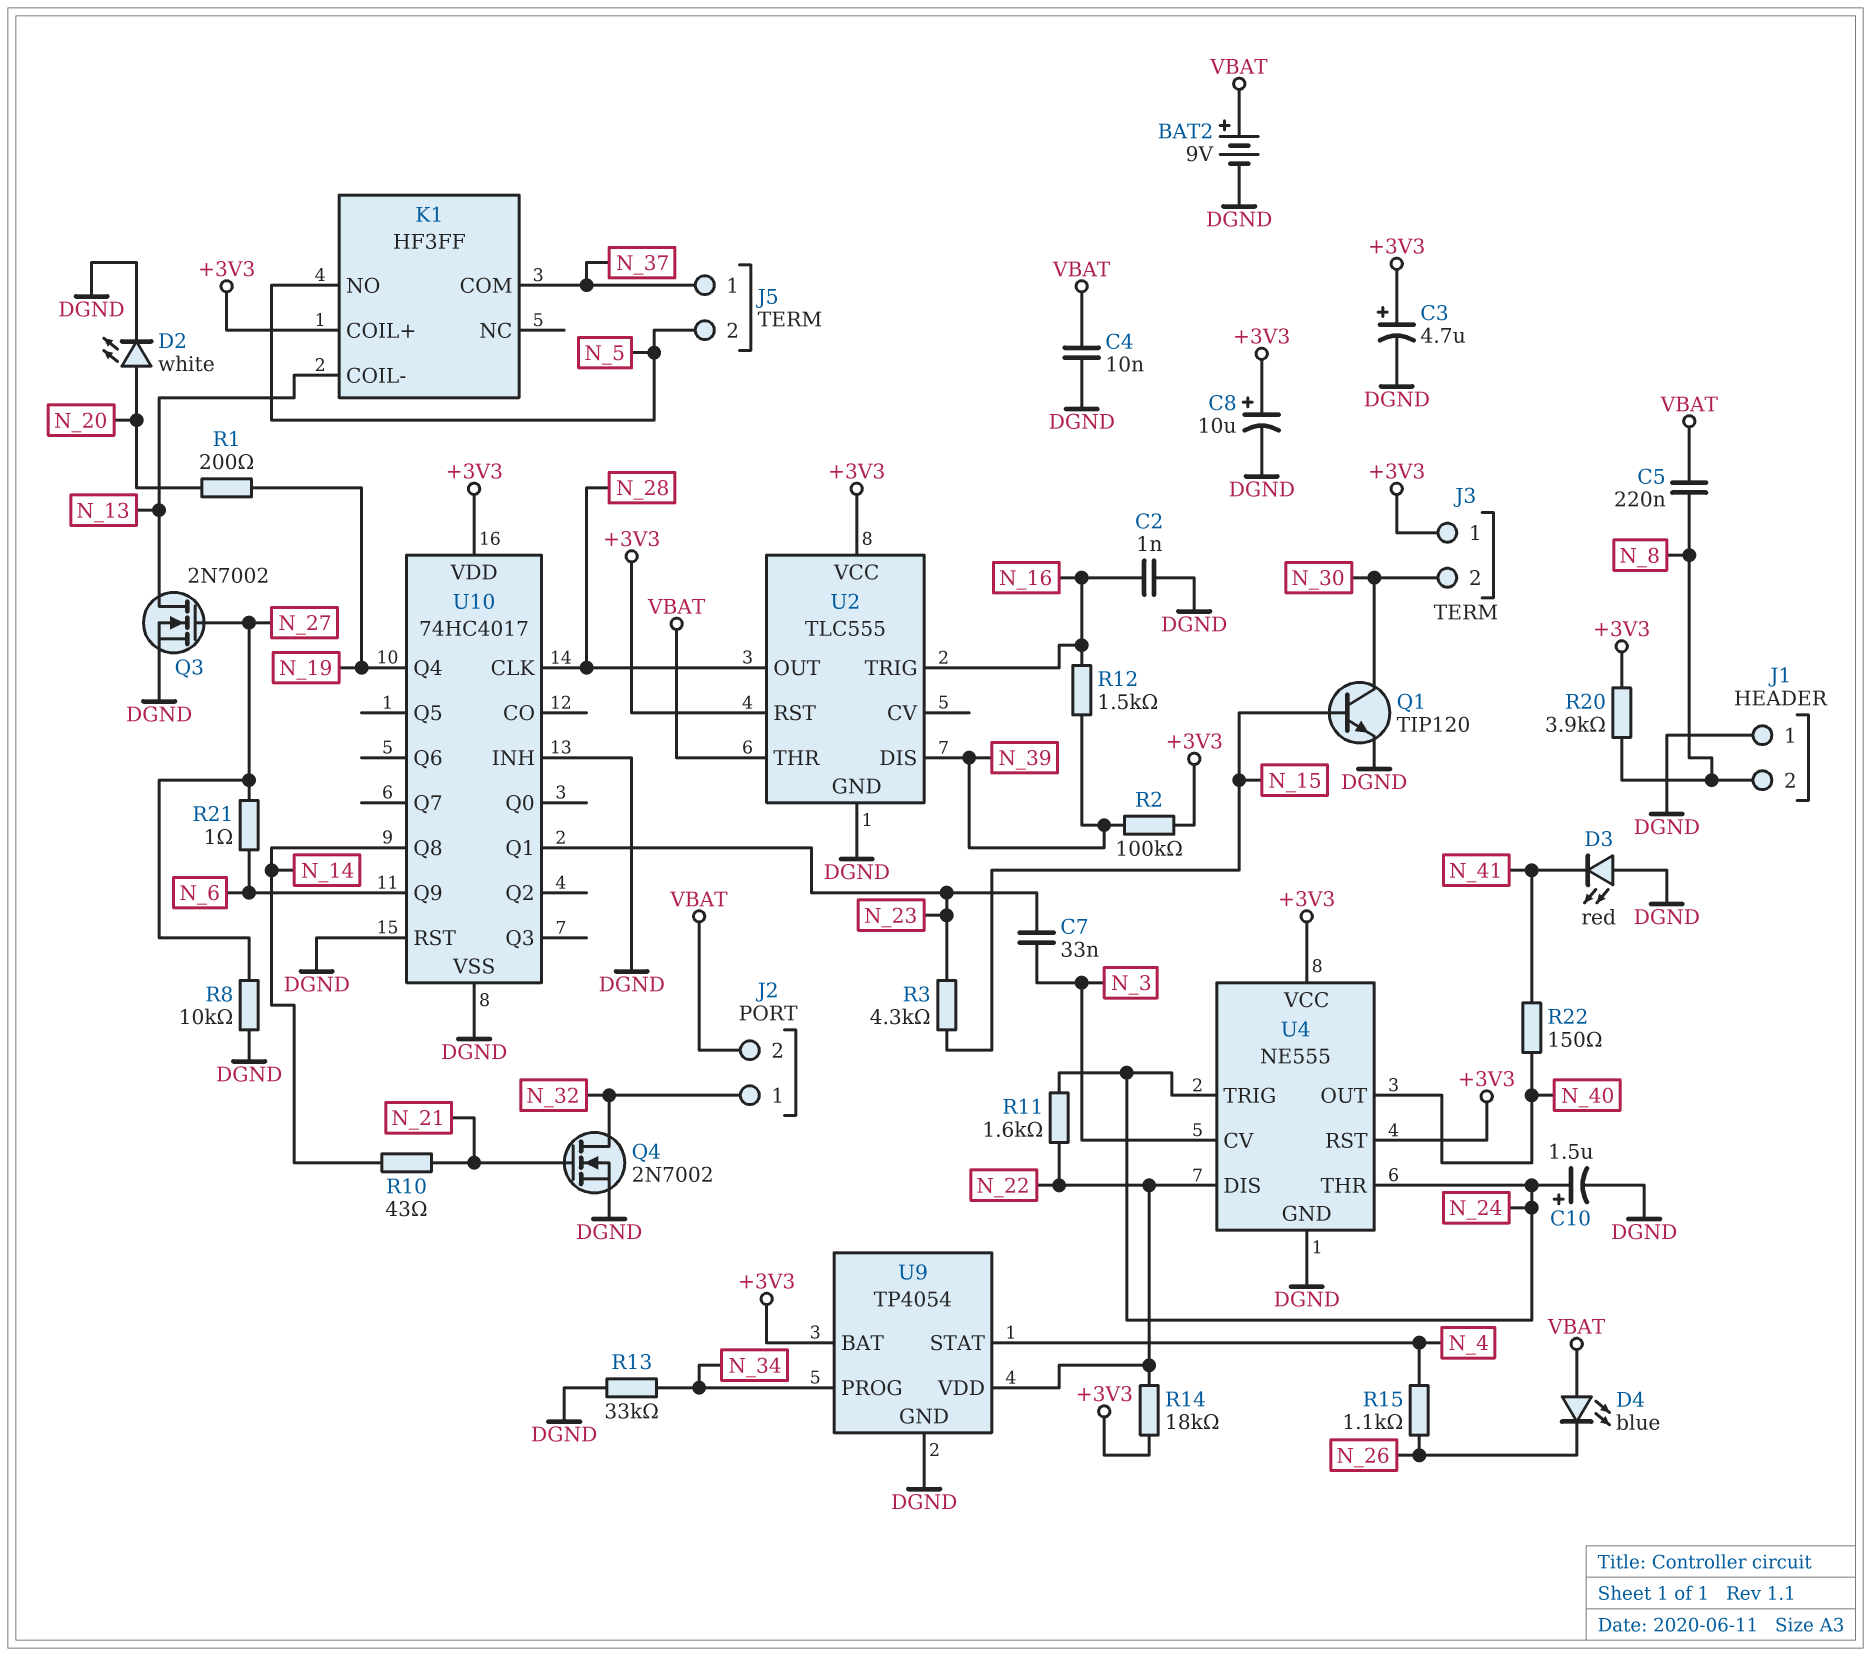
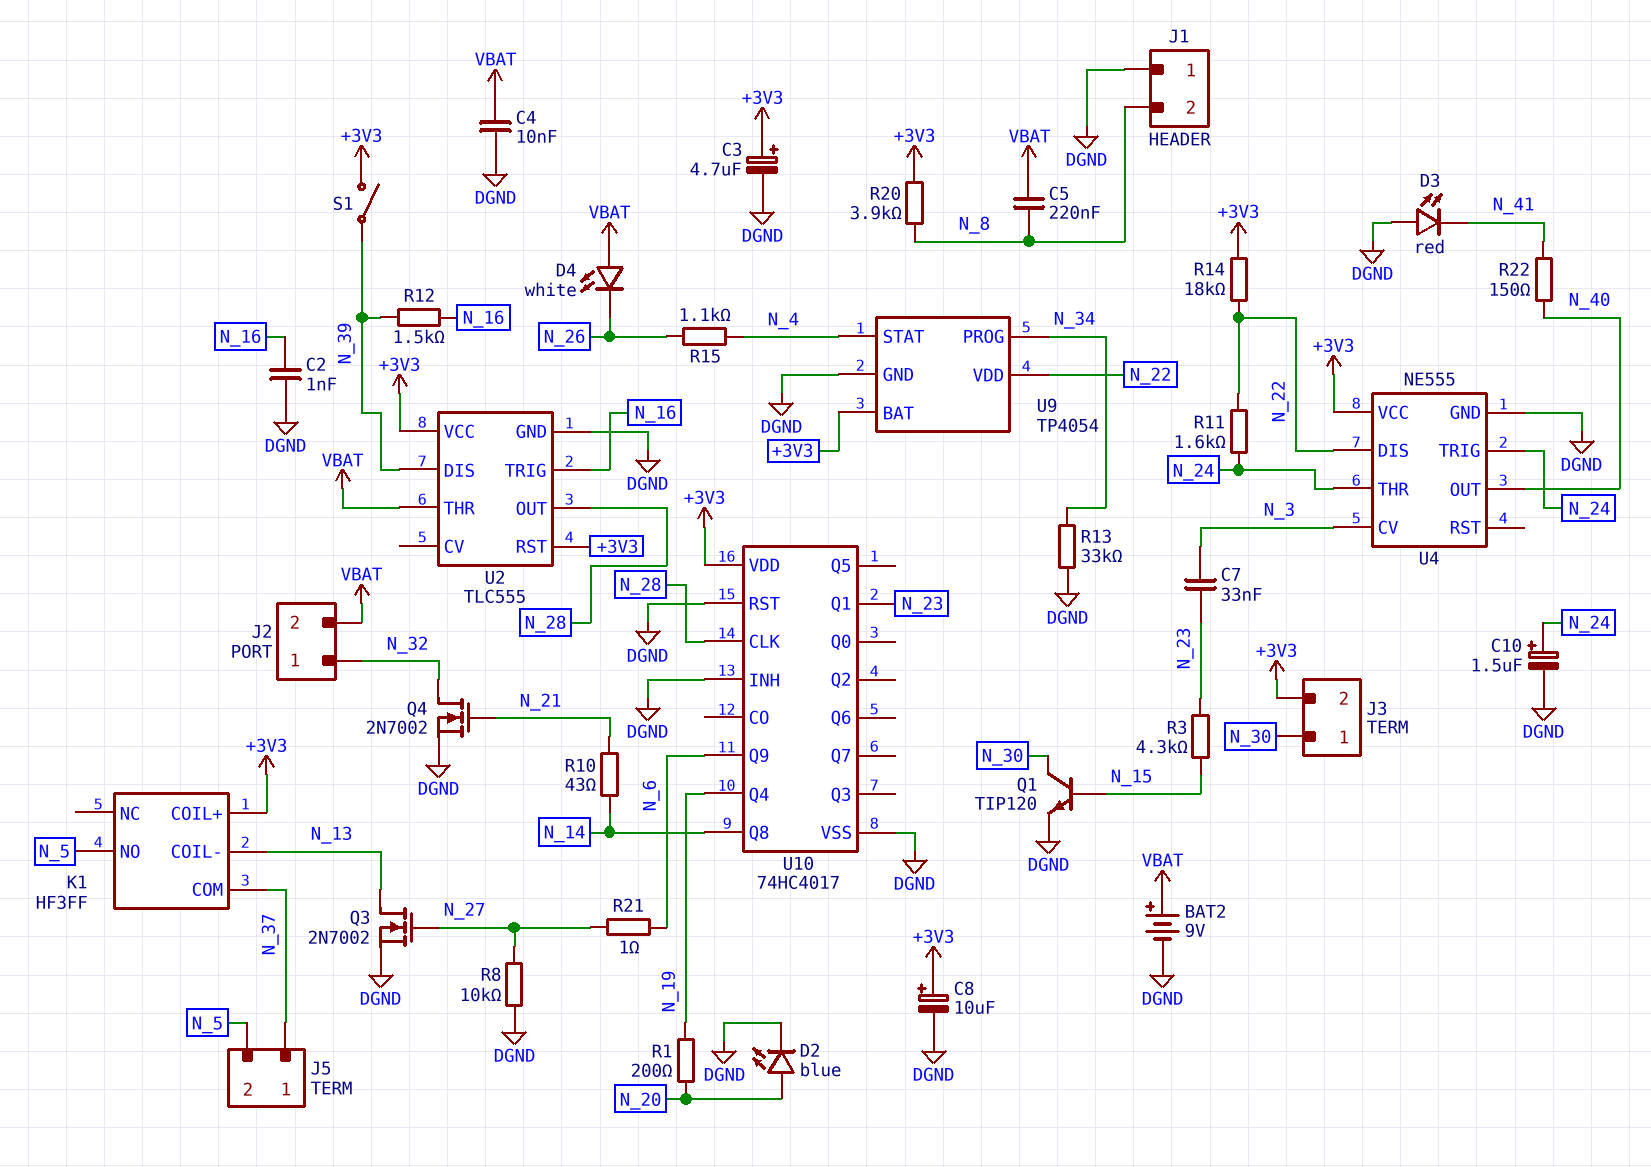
D2: LED white (A N_20, K DGND) -> LED blue (A N_20, K DGND)
D4: LED blue (A VBAT, K N_26) -> LED white (A VBAT, K N_26)
J3 pin 1: +3V3 -> N_30
J3 pin 2: N_30 -> +3V3
R2: 100k (+3V3, N_39) -> none
S1: none -> switch (+3V3, N_39)
U4 pin RST: +3V3 -> none

